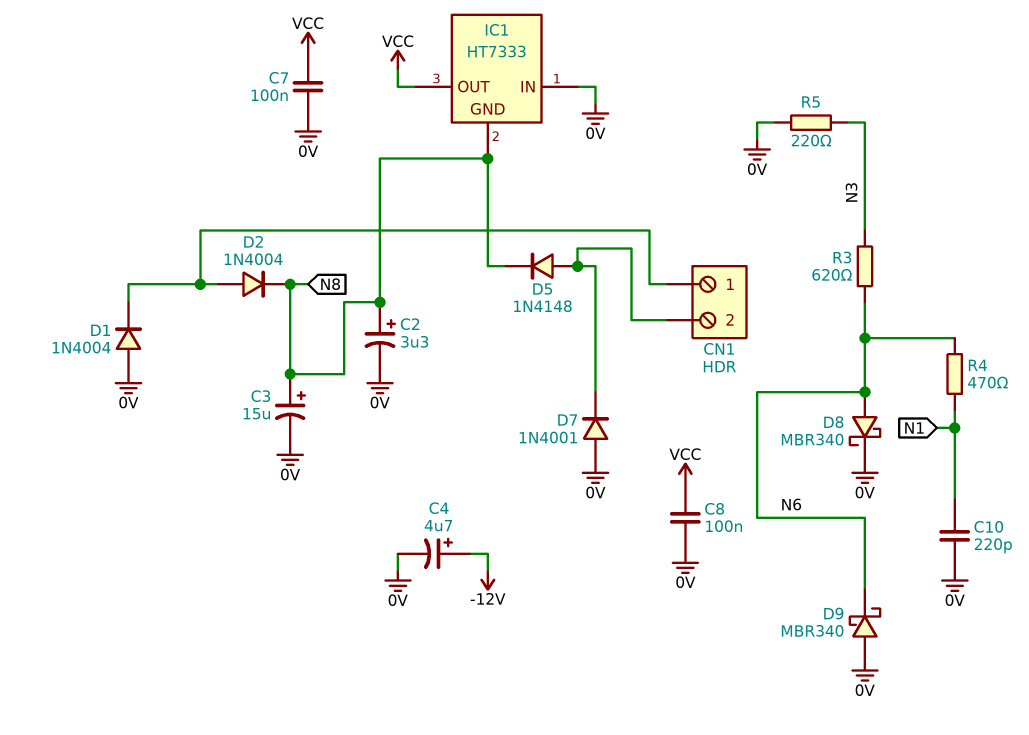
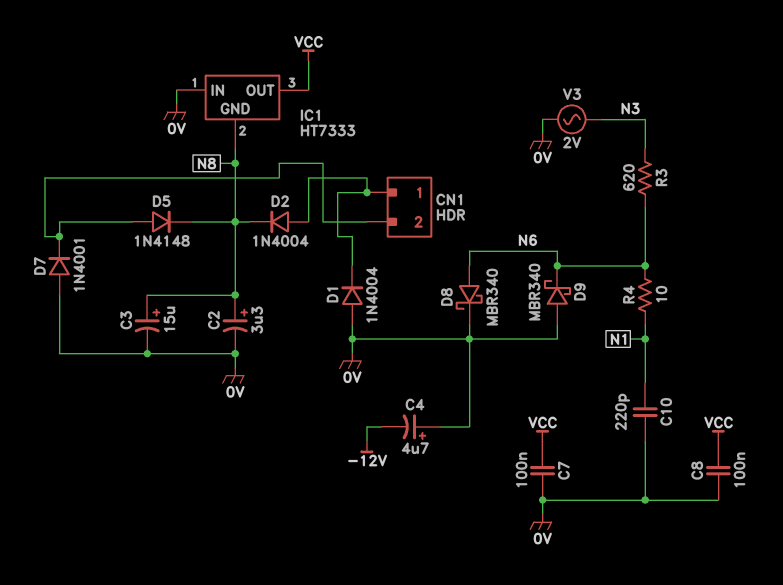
C4: 4.7uF (plus -12V, minus 0V) -> 4.7uF (plus 0V, minus -12V)
R4: 470 (N1, N6) -> 10 (N1, N6)
R5: 220 (0V, N3) -> none
V3: none -> AC 2V (0V, N3)

